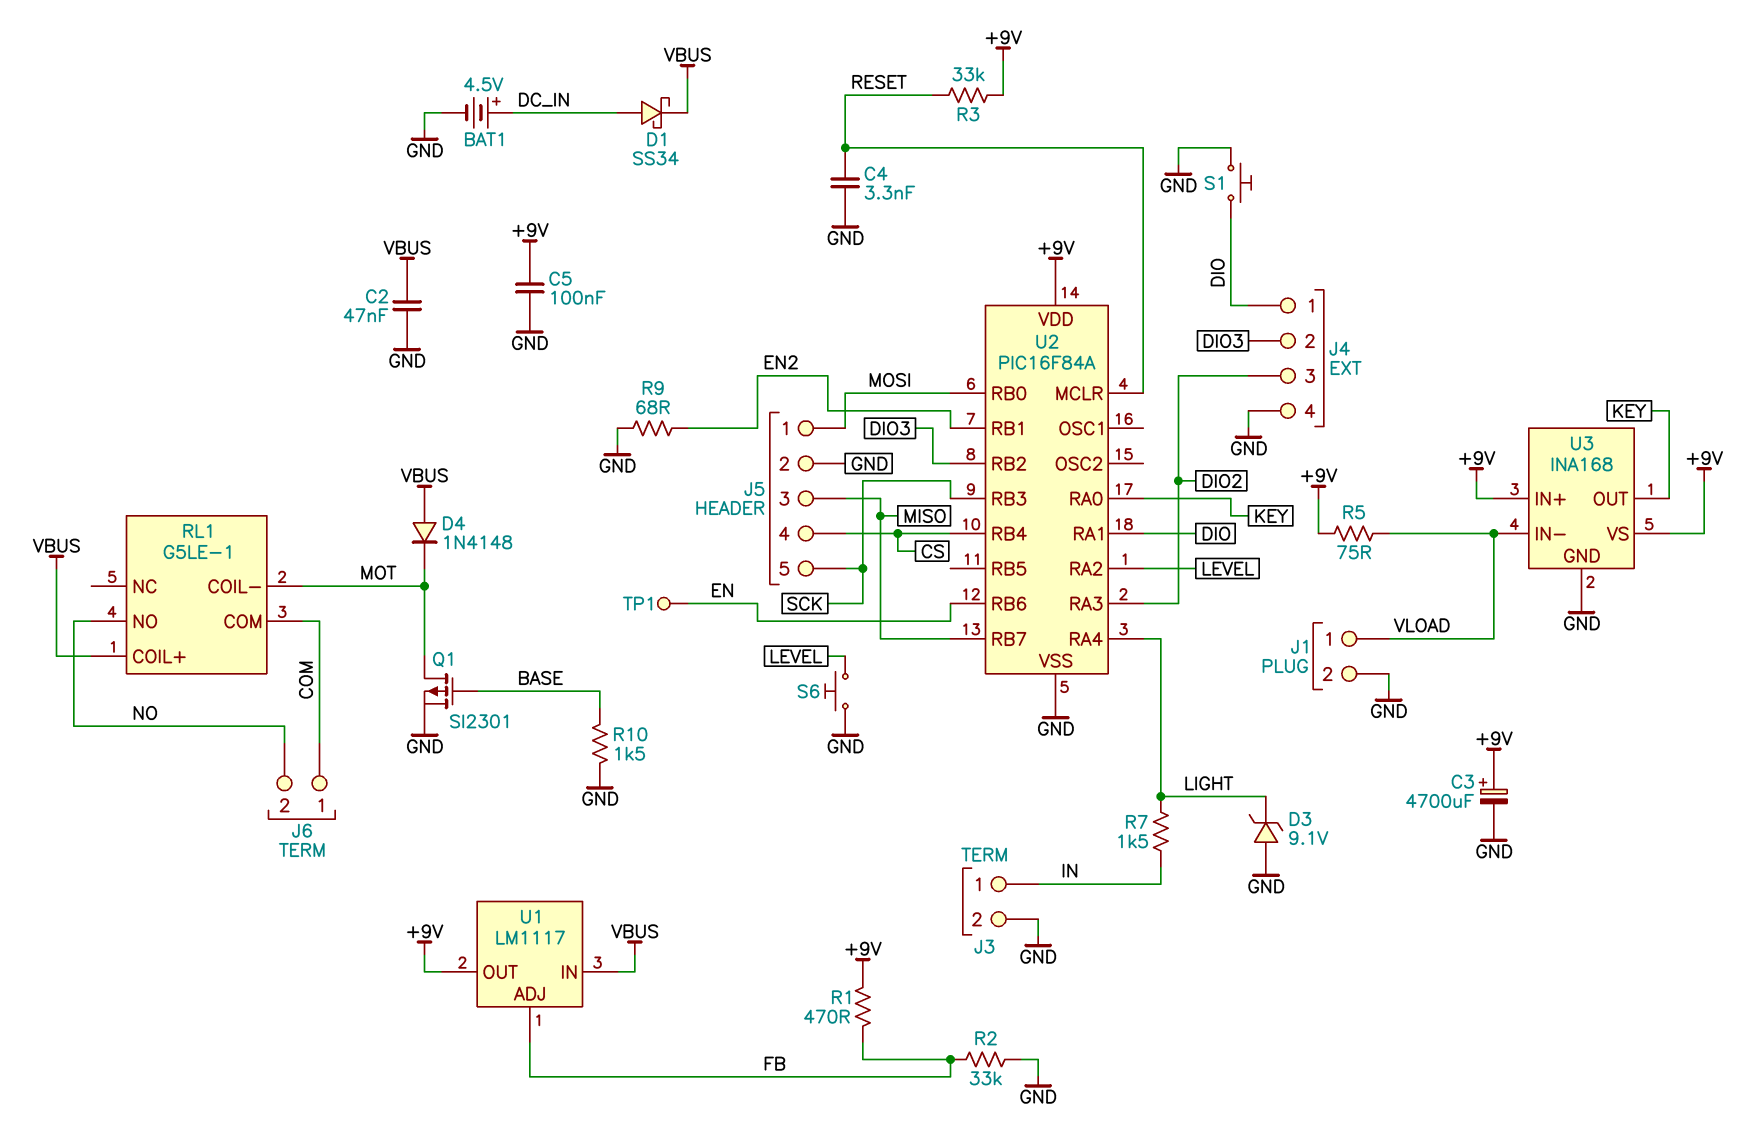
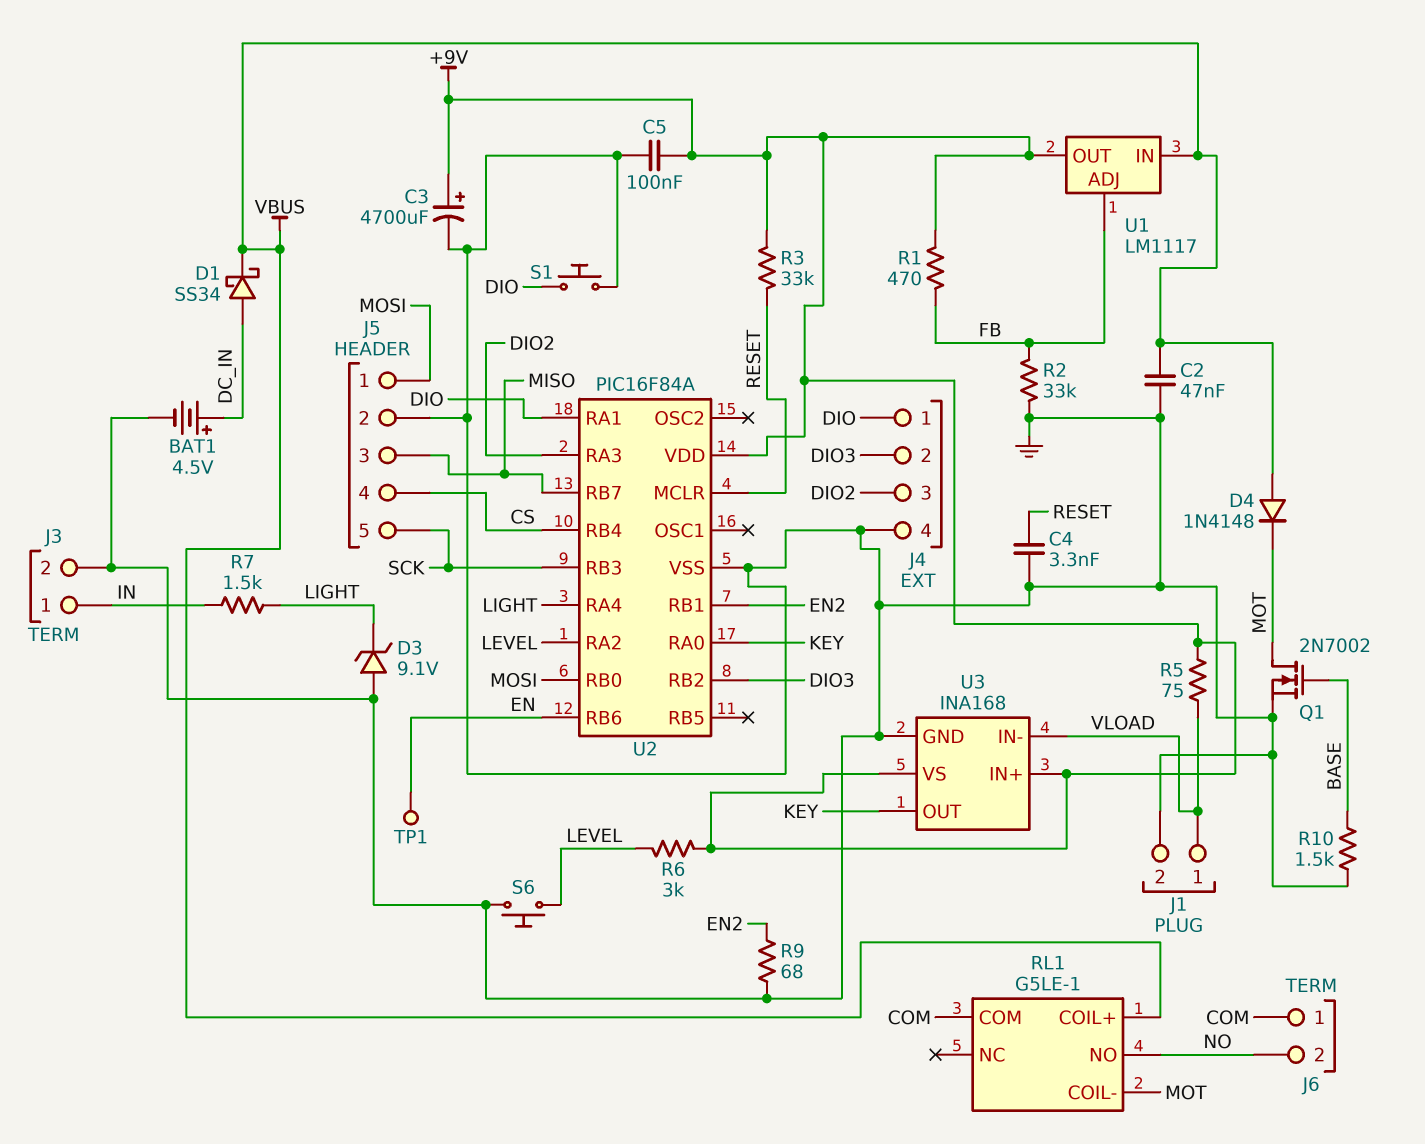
Q1: PMOS SI2301 (G BASE, D MOT, S GND) -> NMOS 2N7002 (G BASE, D MOT, S GND)
R6: none -> 3k (+9V, LEVEL)

